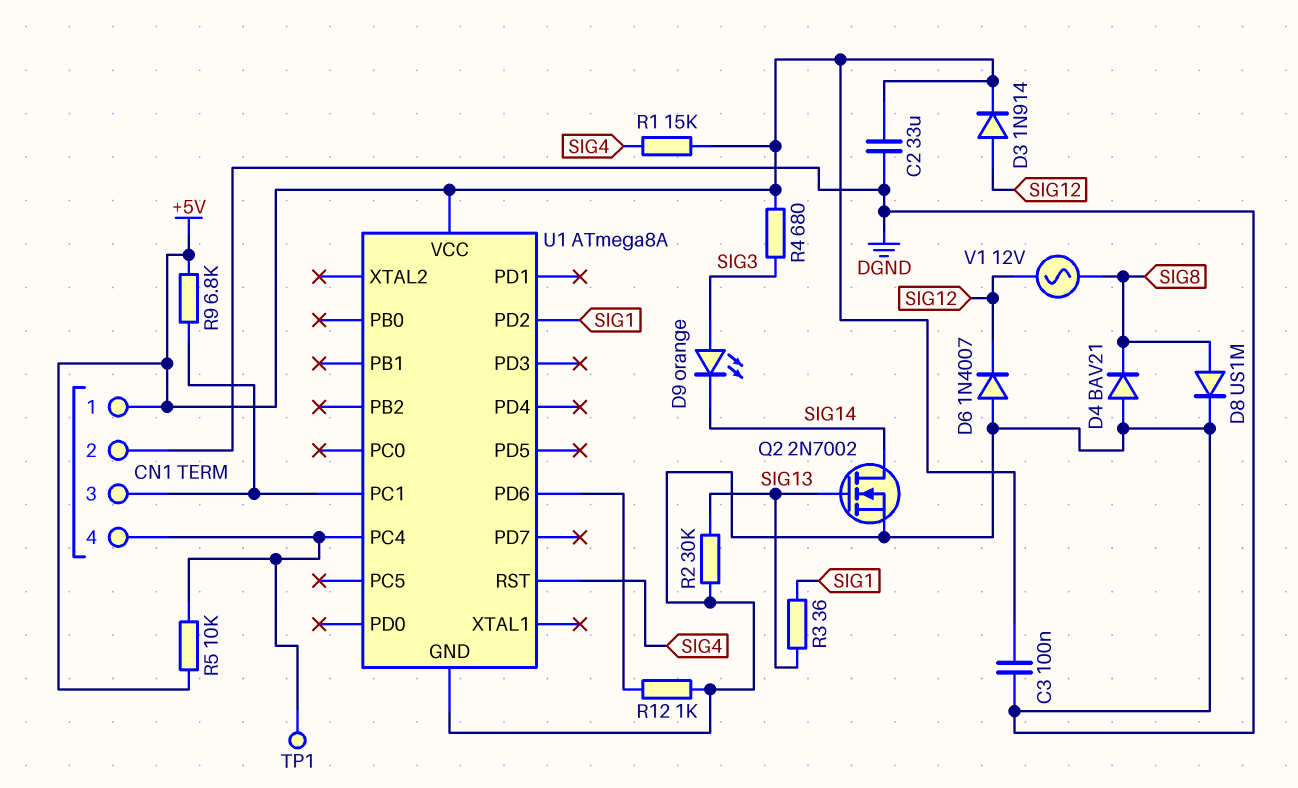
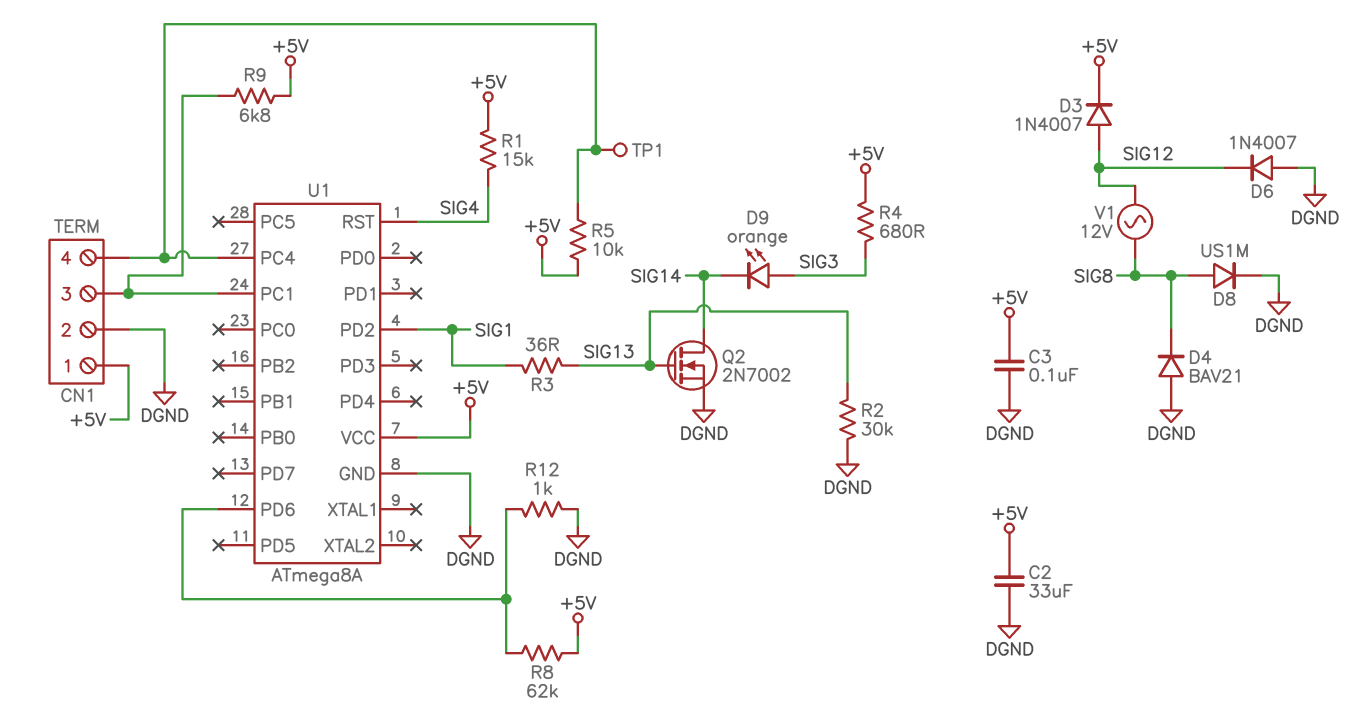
D3: diode 1N914 (A SIG12, K +5V) -> diode 1N4007 (A SIG12, K +5V)
R8: none -> 62k (+5V, U1/PD6)

